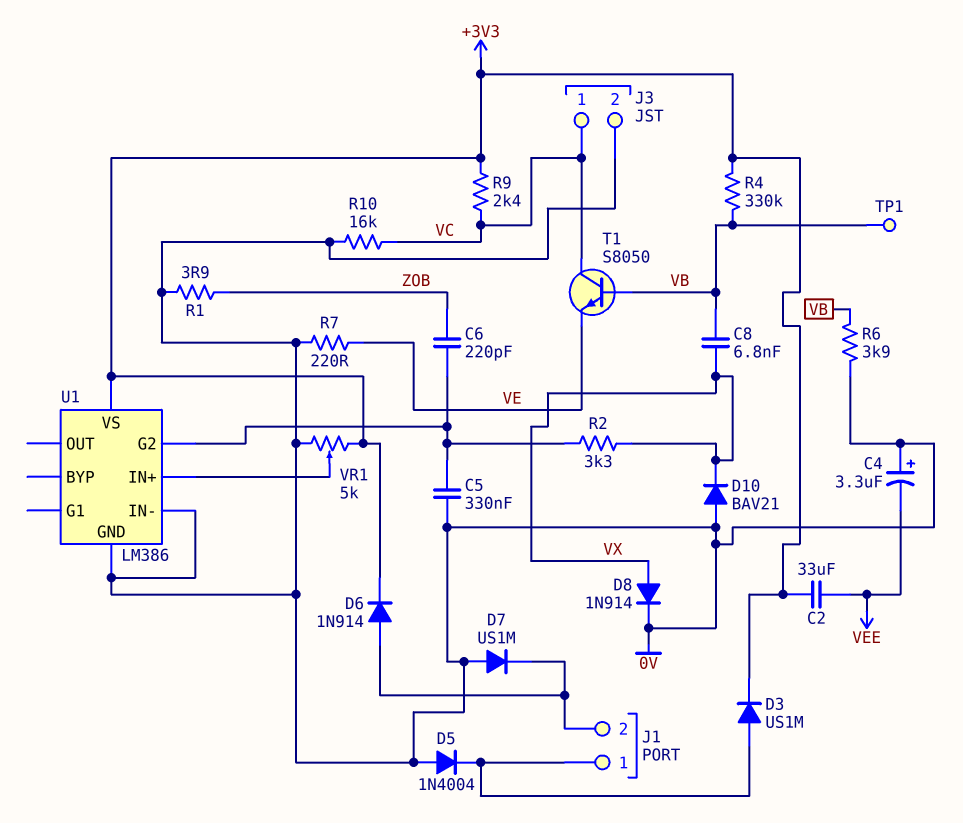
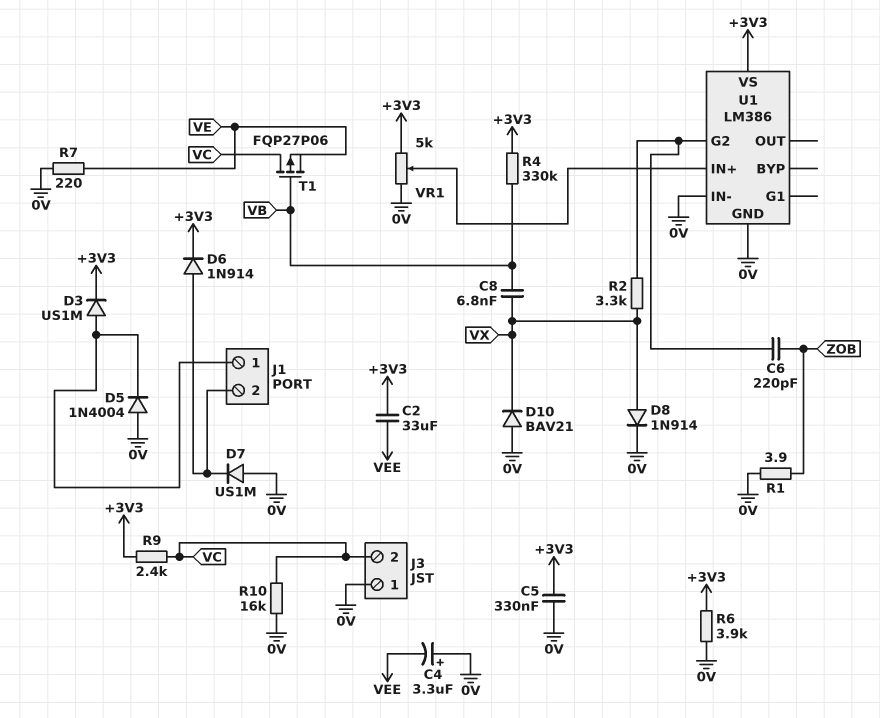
C5: 330nF (0V, U1/G2) -> 330nF (+3V3, 0V)
J3 pin 1: VC -> 0V
J3 pin 2: 0V -> VC
R6: 3.9k (0V, VB) -> 3.9k (+3V3, 0V)
T1: NPN S8050 (B VB, C VC, E VE) -> PMOS FQP27P06 (G VB, D VC, S VE)
TP1: test point (VB) -> none

